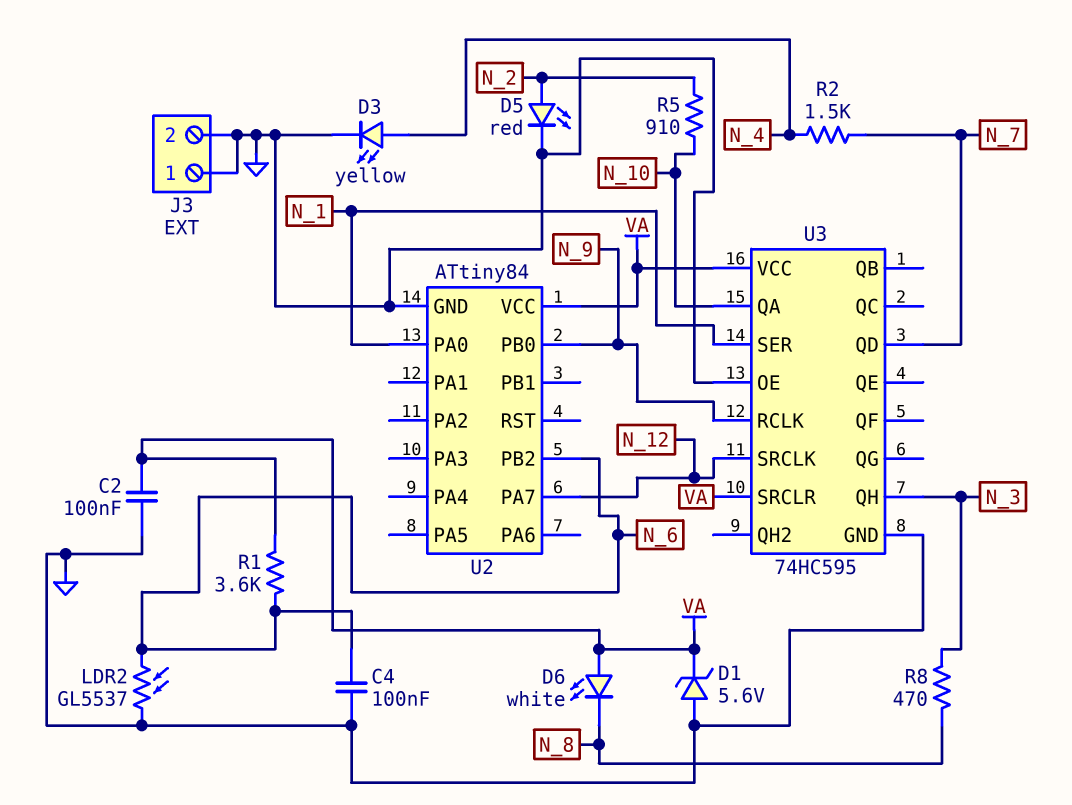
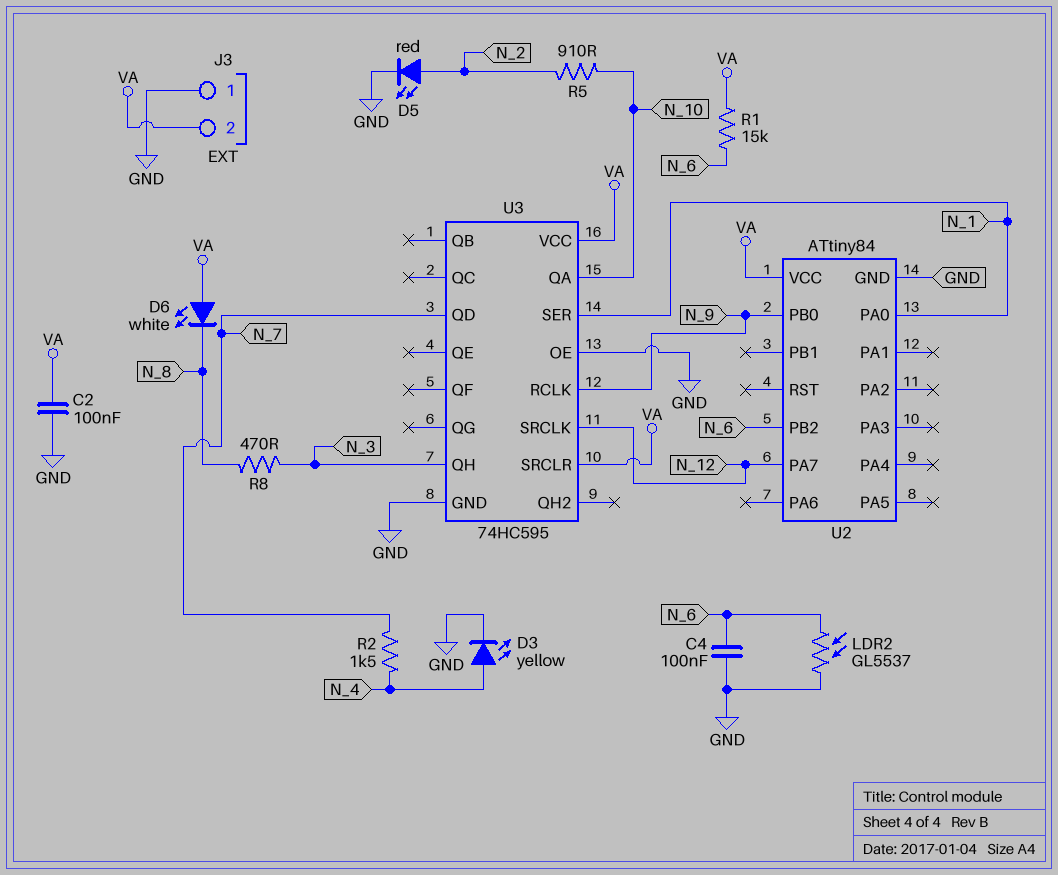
D1: zener 5.6V (A GND, K VA) -> none
J3 pin 2: GND -> VA
R1: 3.6k (N_6, VA) -> 15k (N_6, VA)

